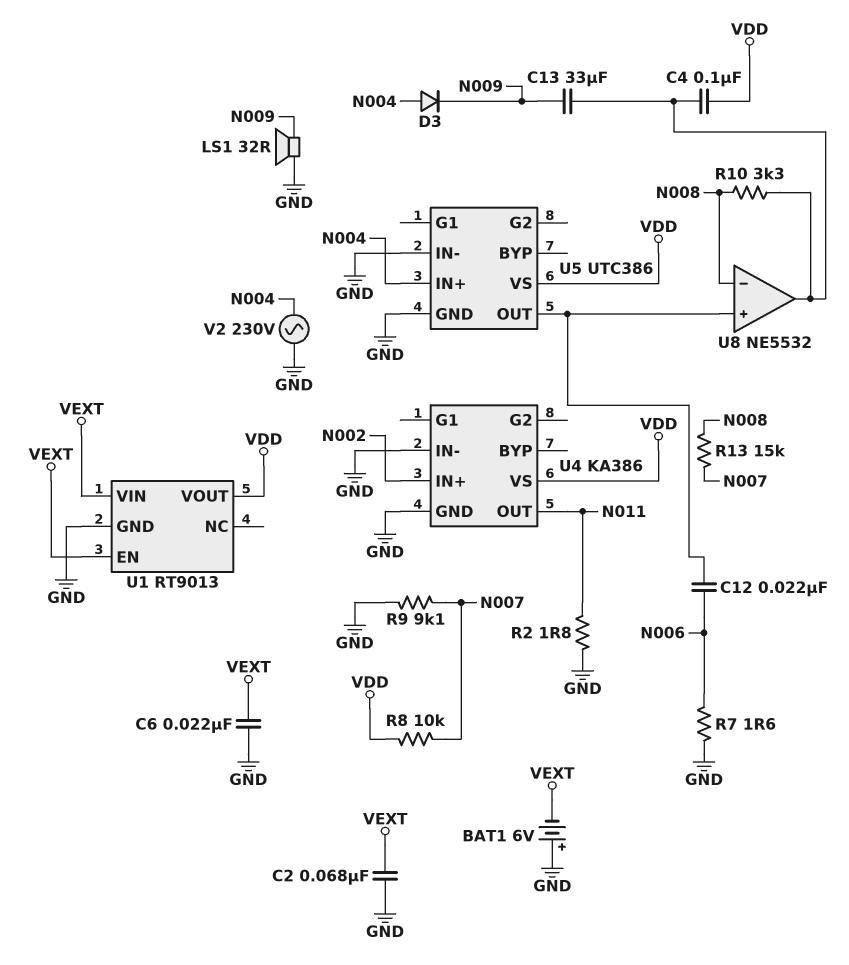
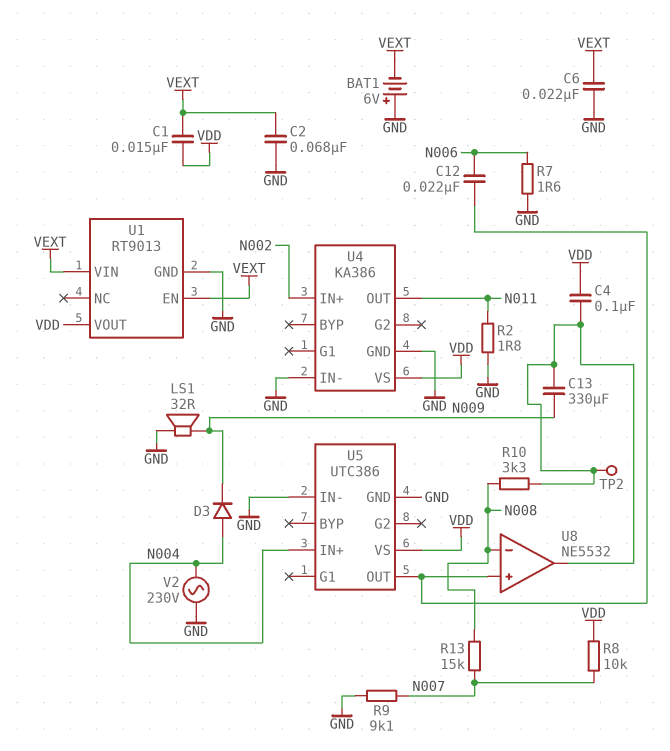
C1: none -> 15nF (VDD, VEXT)
C13: 33uF (N009, U8/out) -> 330uF (N009, U8/out)
TP2: none -> test point (U8/out)

